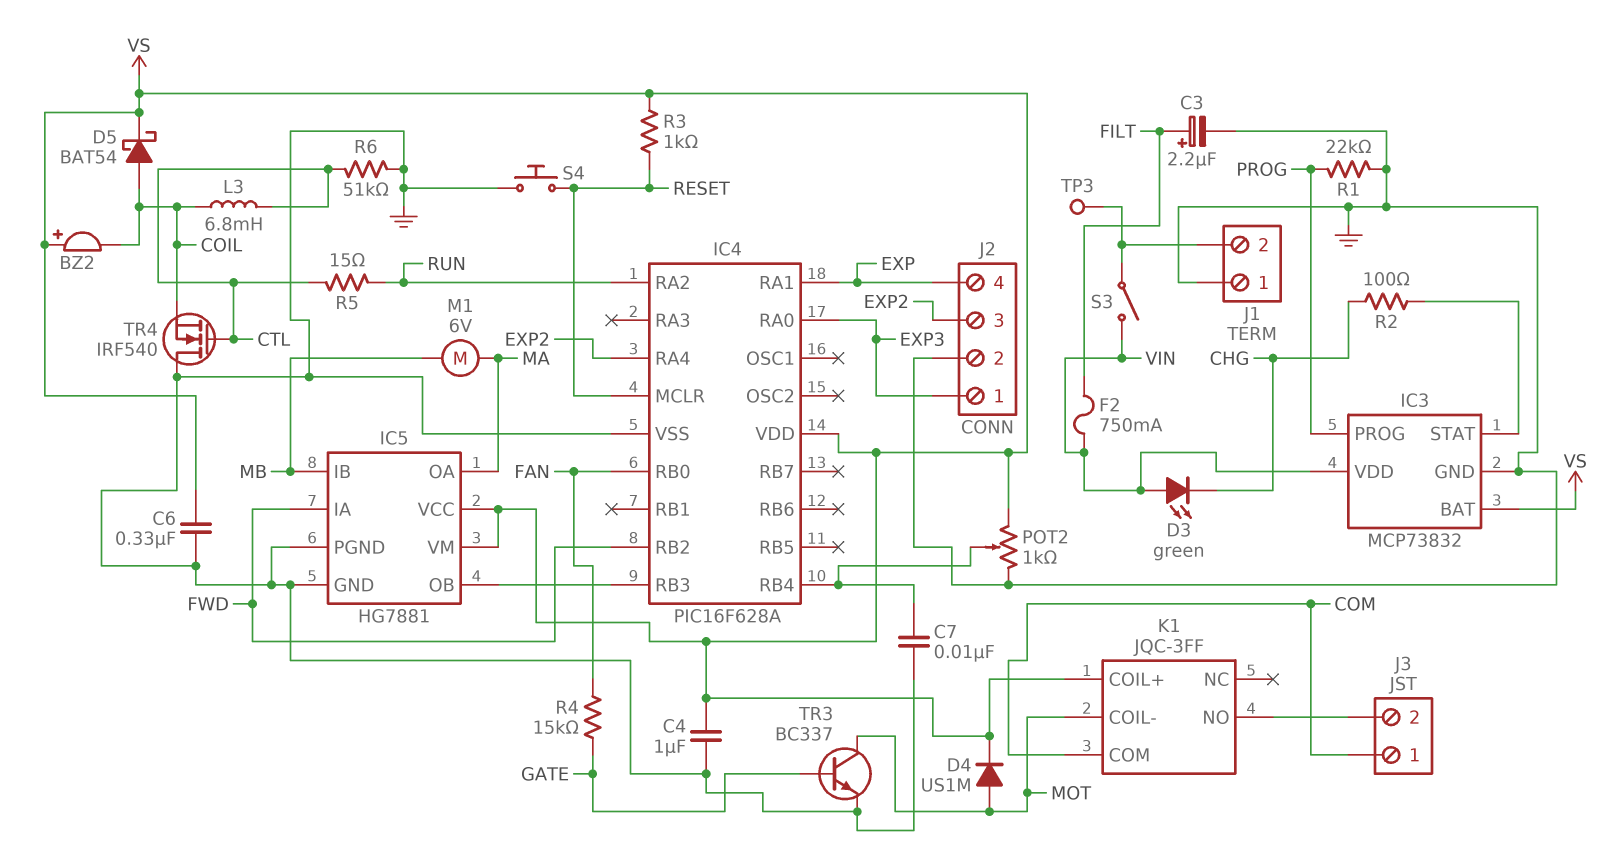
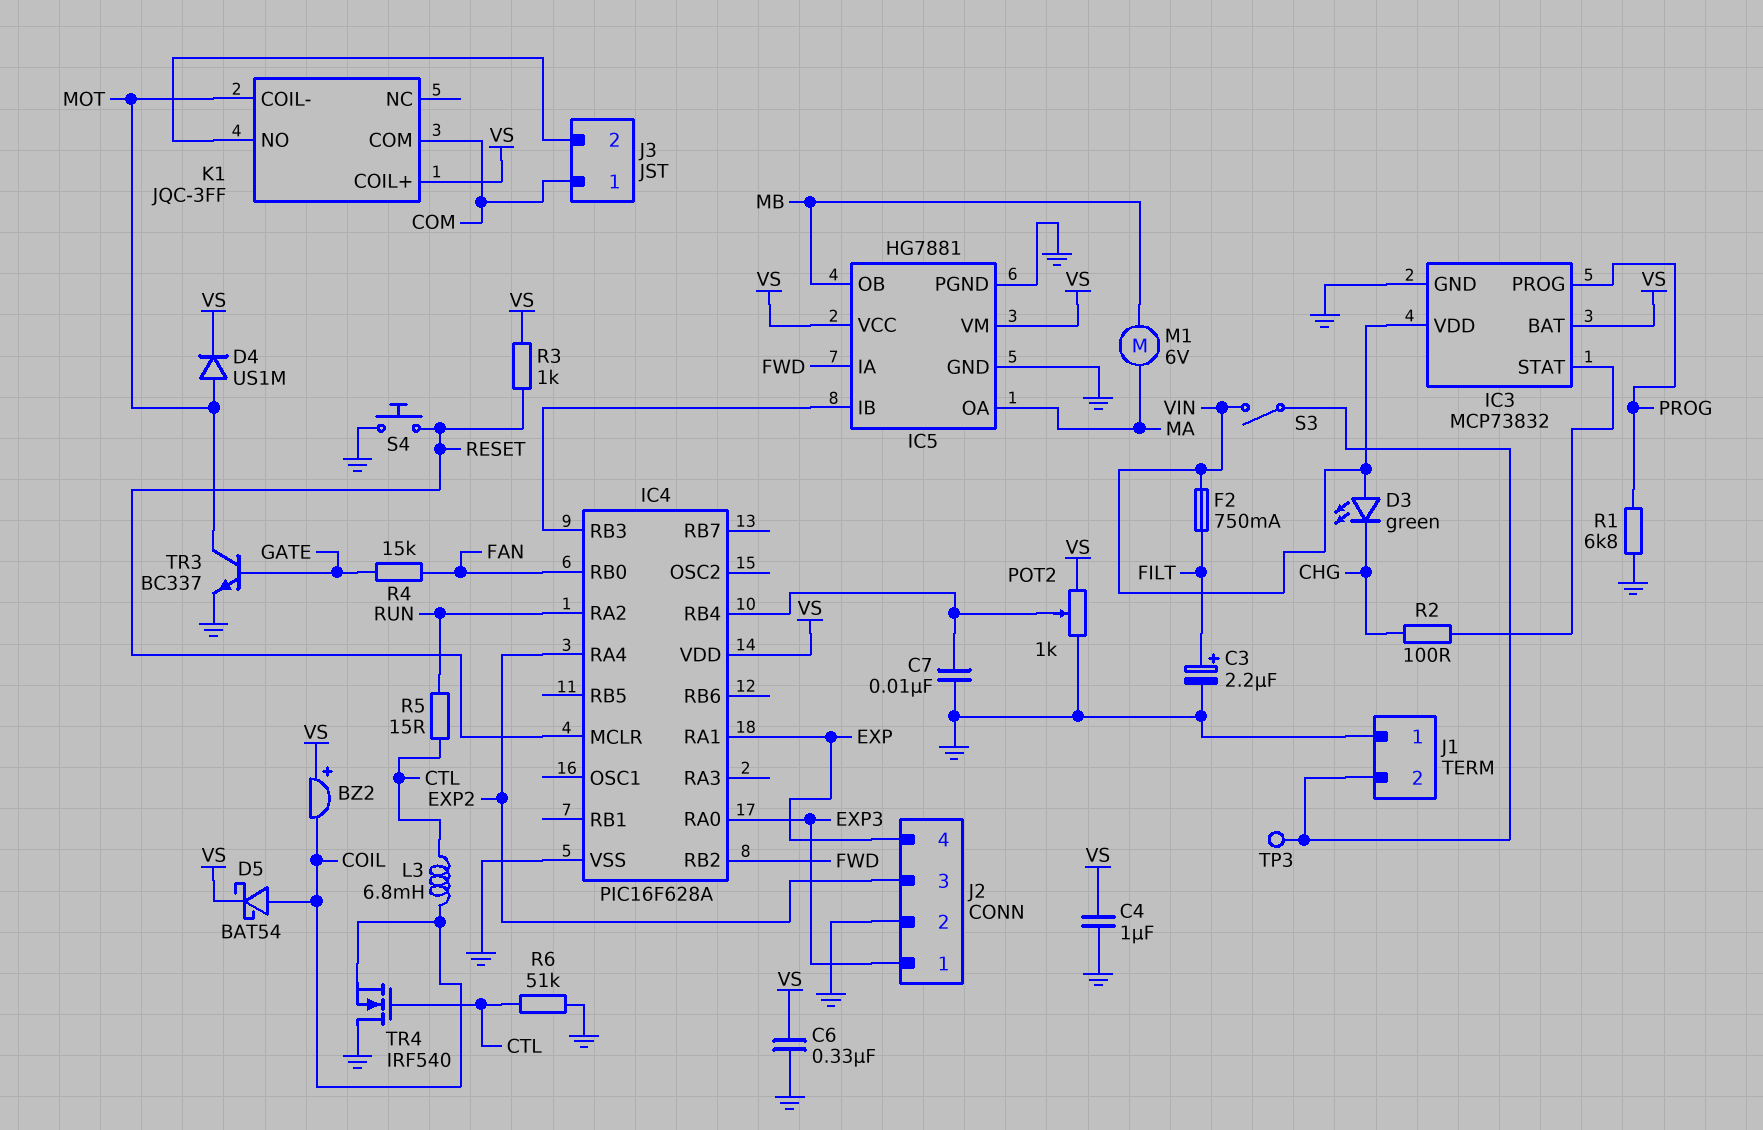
IC5 pin IB: MB -> IC4/RB3
IC5 pin OB: IC4/RB3 -> MB
R1: 22k (GND, PROG) -> 6.8k (GND, PROG)

